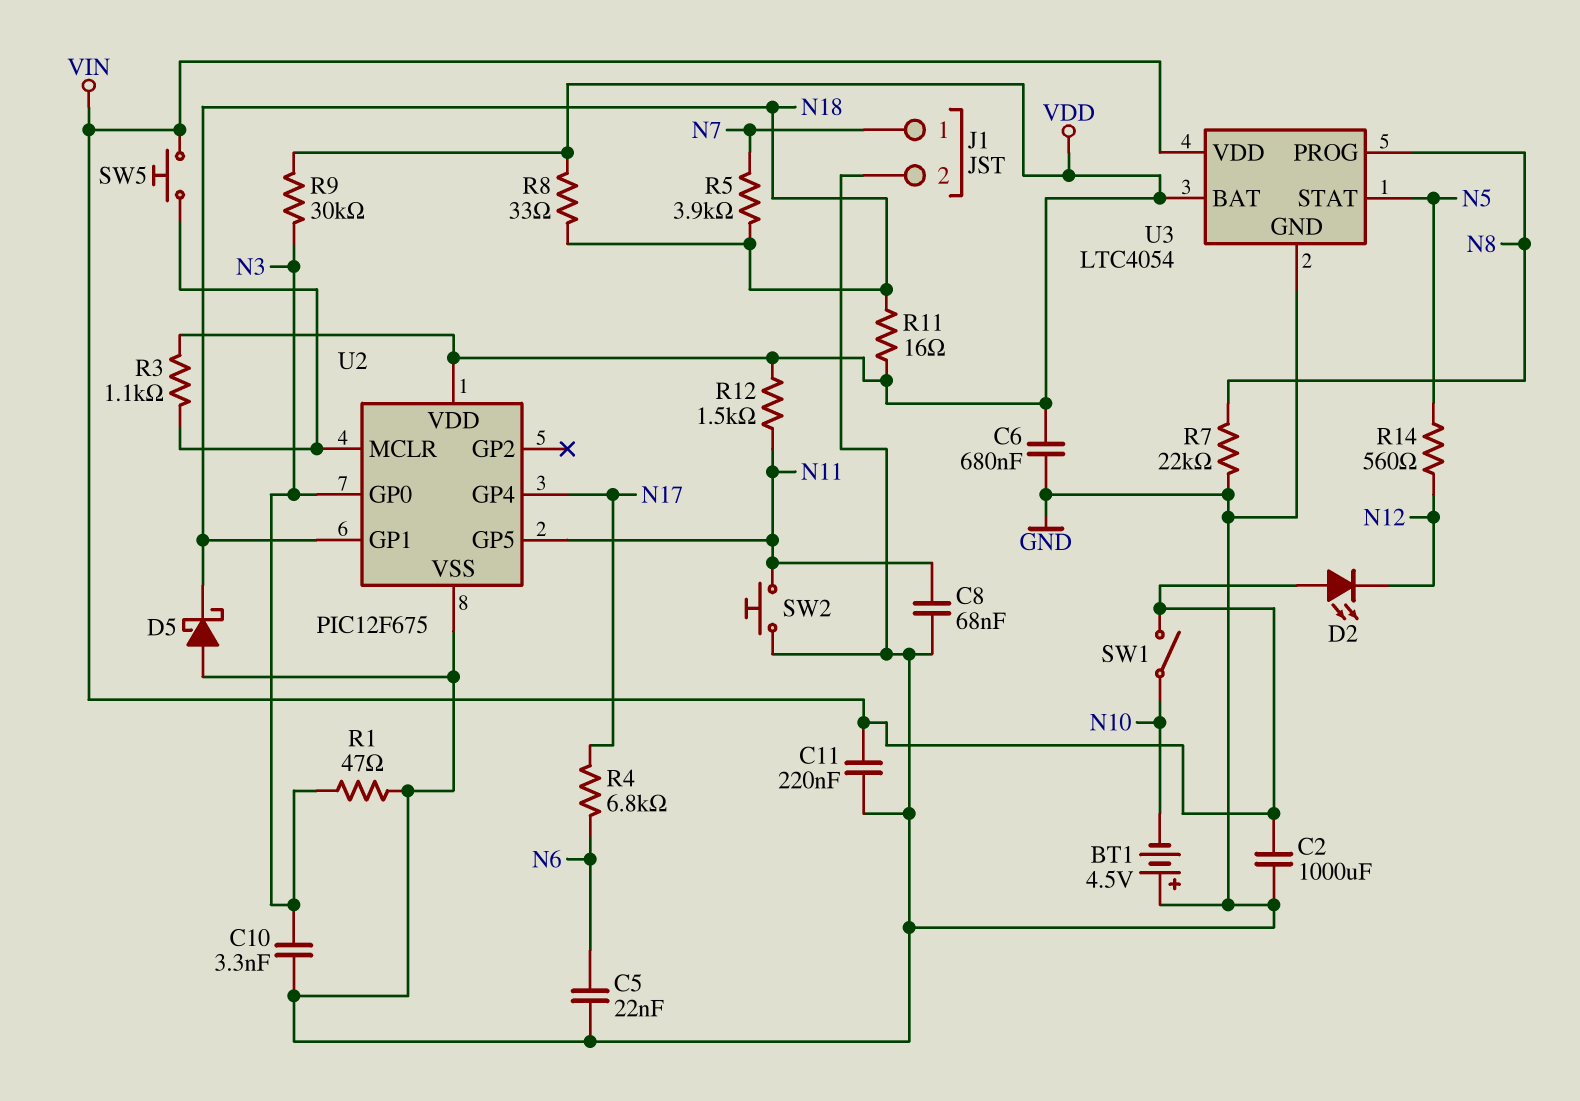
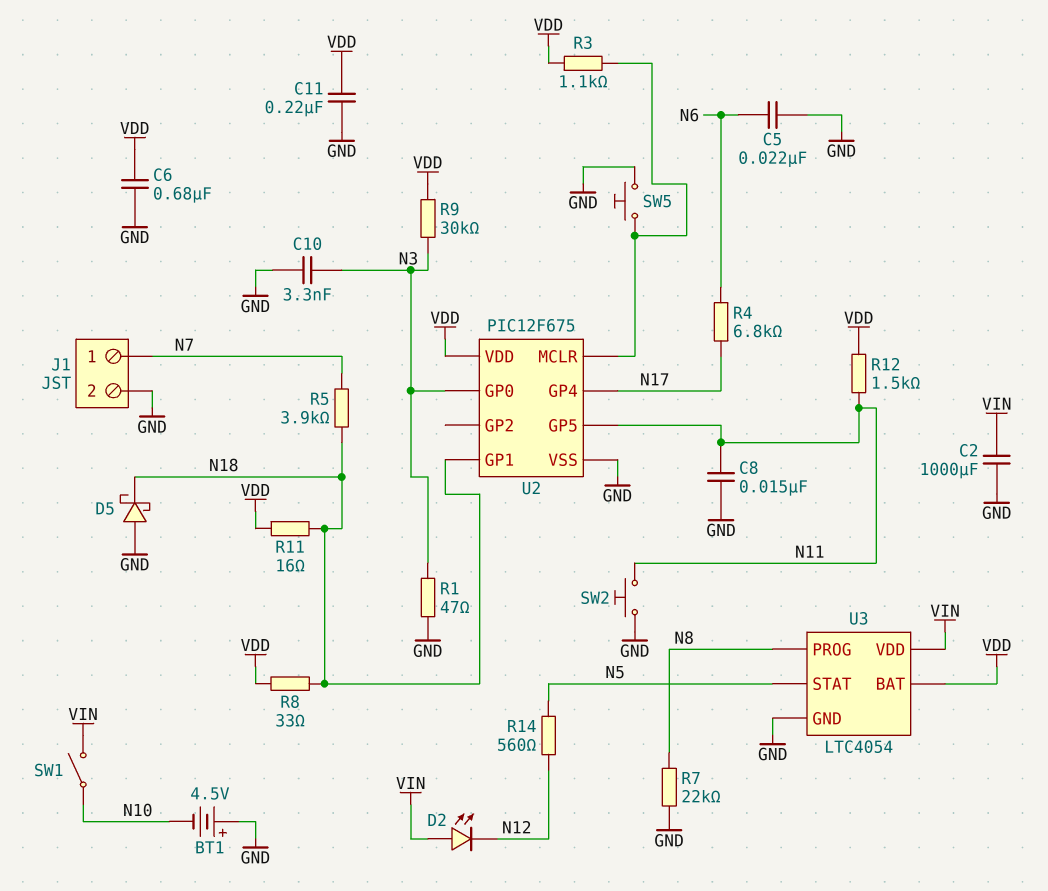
C8: 68nF (GND, N11) -> 15nF (GND, N11)
C11: 220nF (GND, VIN) -> 220nF (GND, VDD)
SW5: button (U2/MCLR, VIN) -> button (GND, U2/MCLR)

